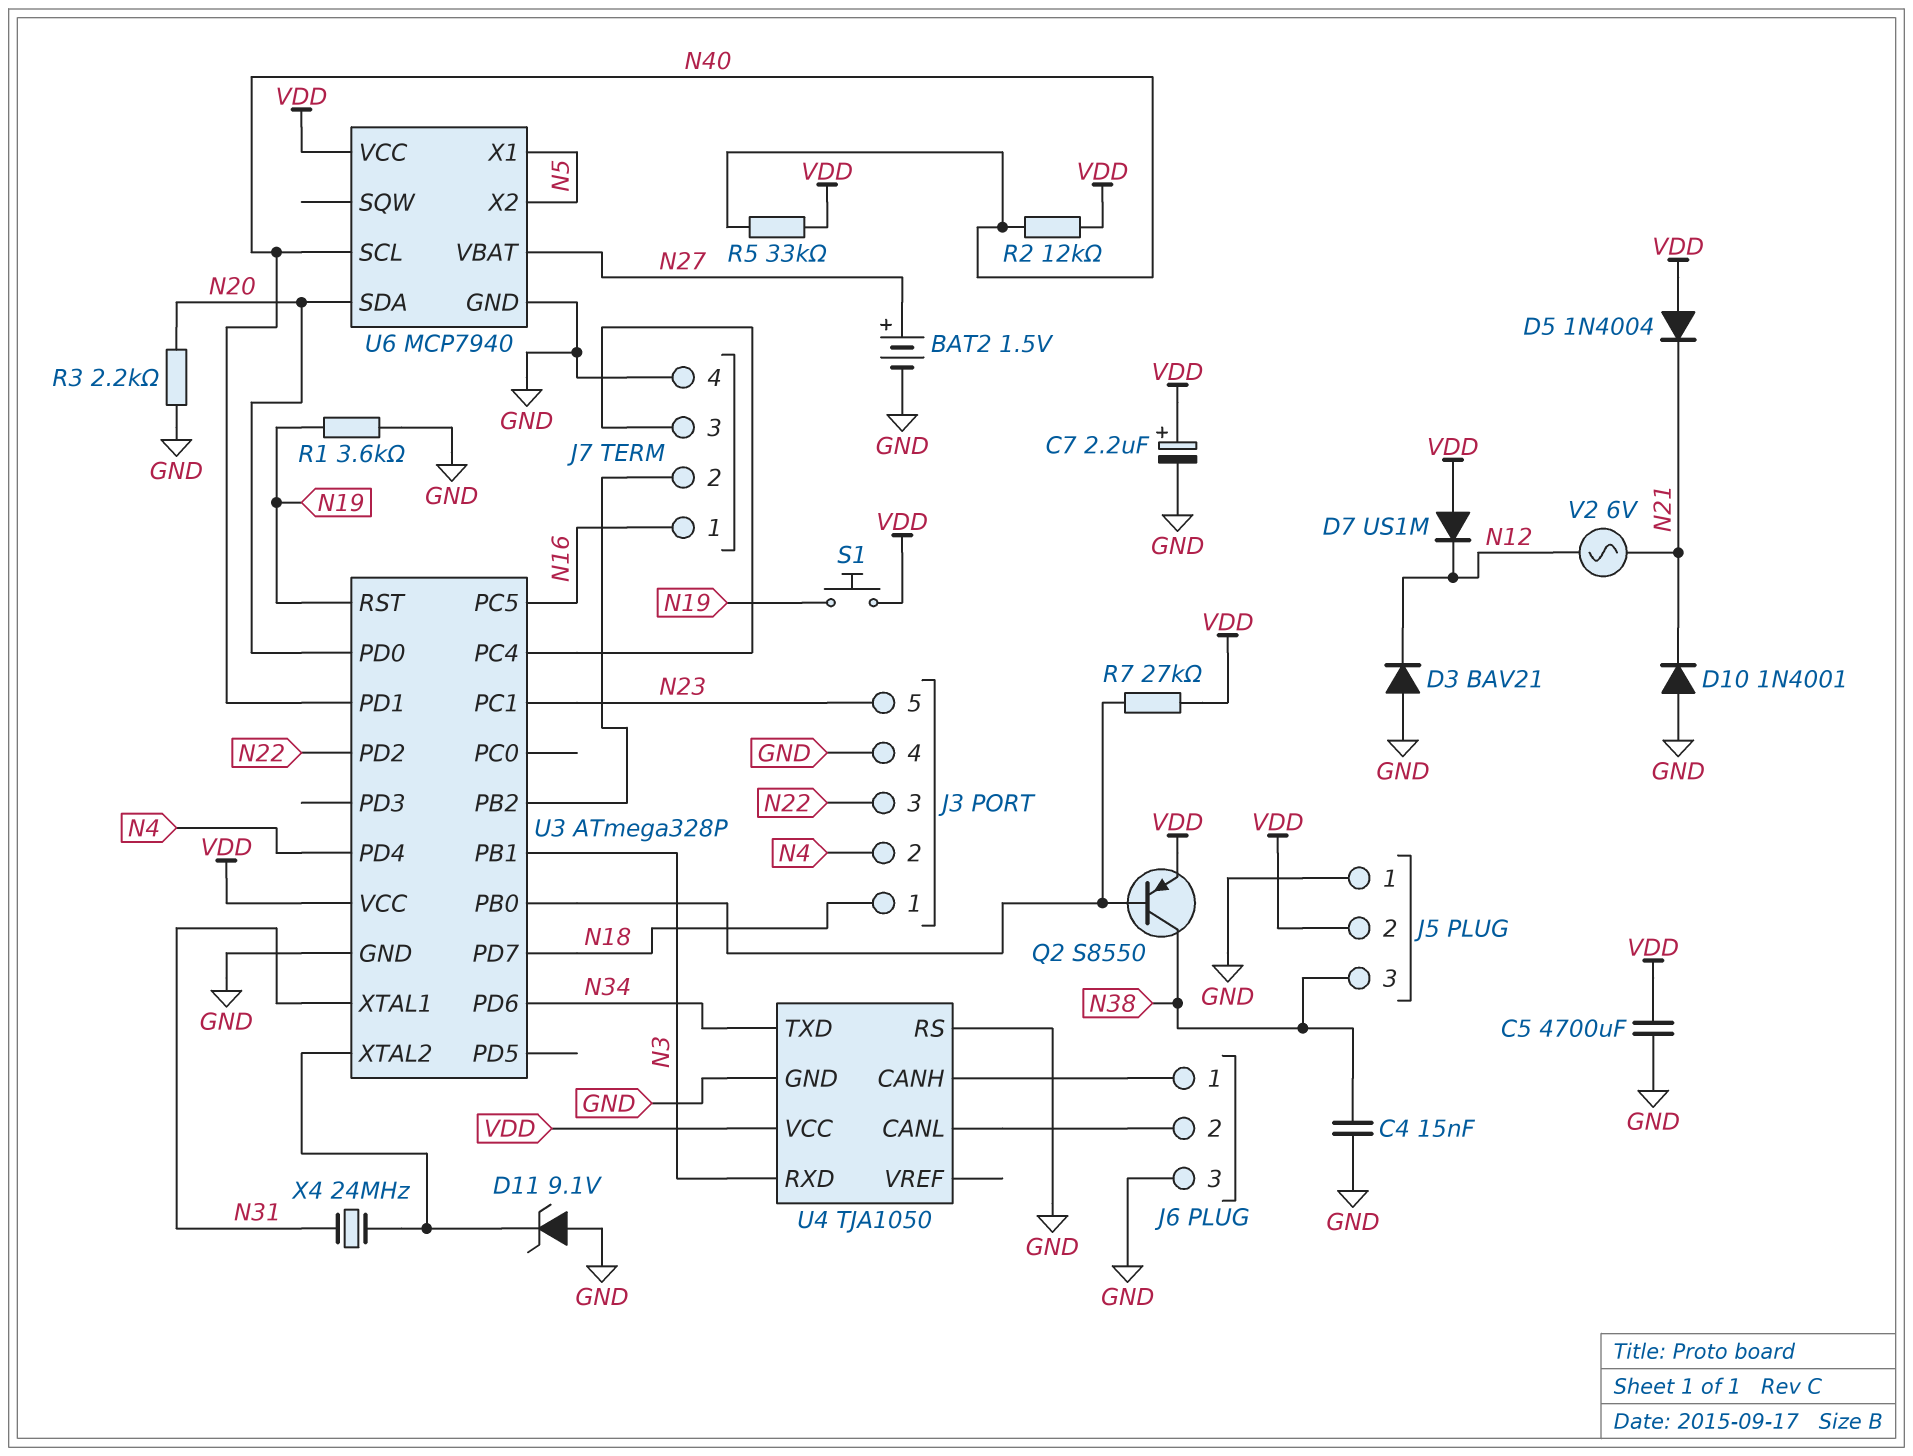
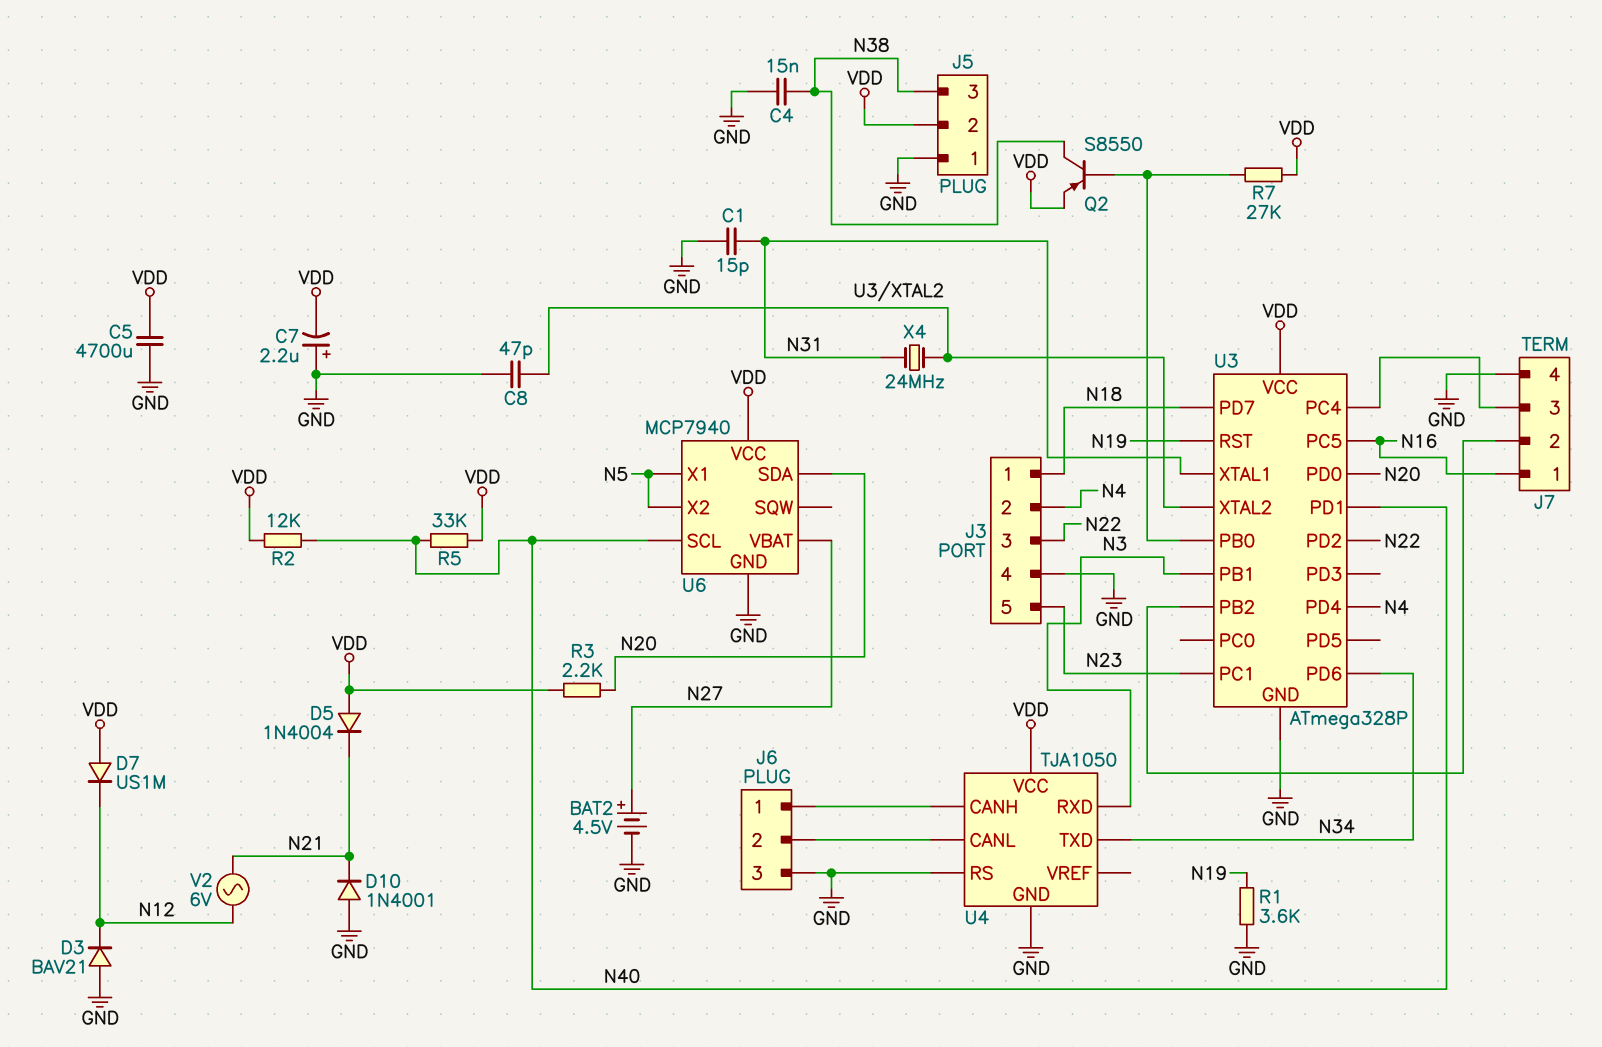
BAT2: 1.5V (plus N27, minus GND) -> 4.5V (plus N27, minus GND)
C1: none -> 15pF (GND, N31)
C7: 2.2uF (plus VDD, minus GND) -> 2.2uF (plus GND, minus VDD)
C8: none -> 47pF (GND, U3/XTAL2)
D11: zener 9.1V (A GND, K U3/XTAL2) -> none
R3: 2.2k (GND, N20) -> 2.2k (N20, VDD)
S1: button (N19, VDD) -> none

